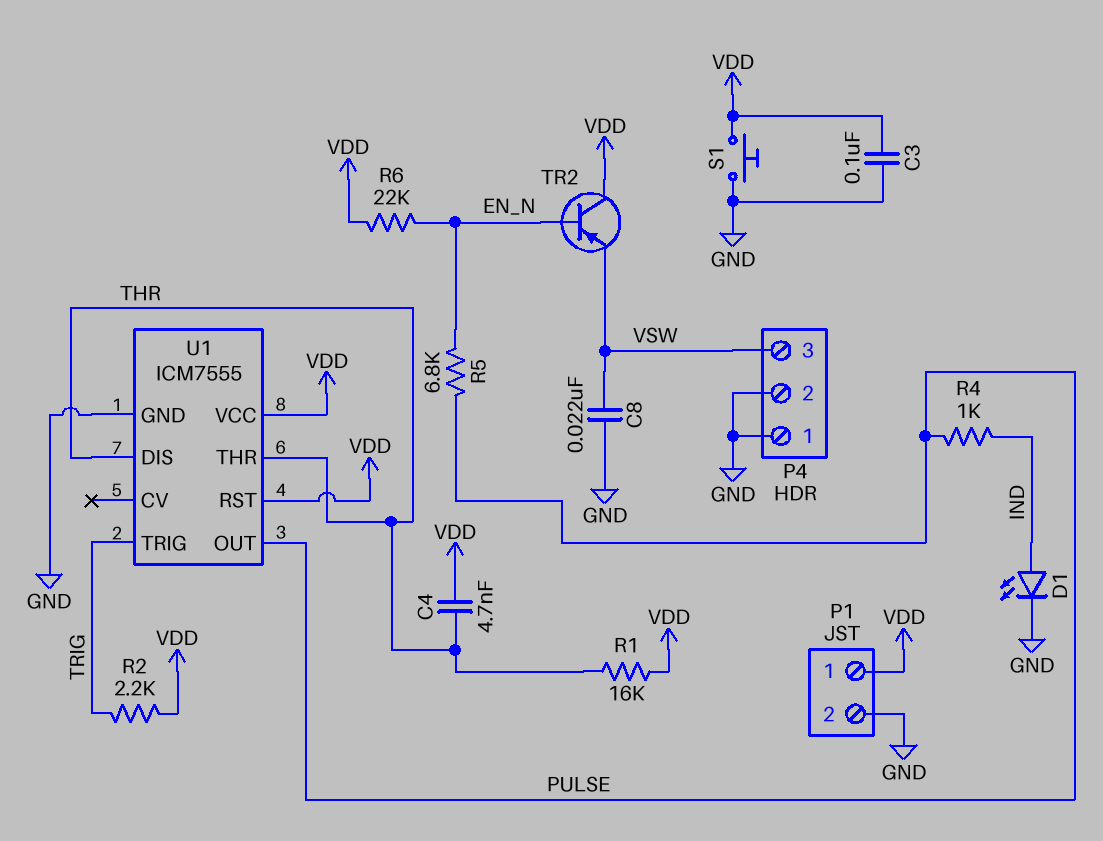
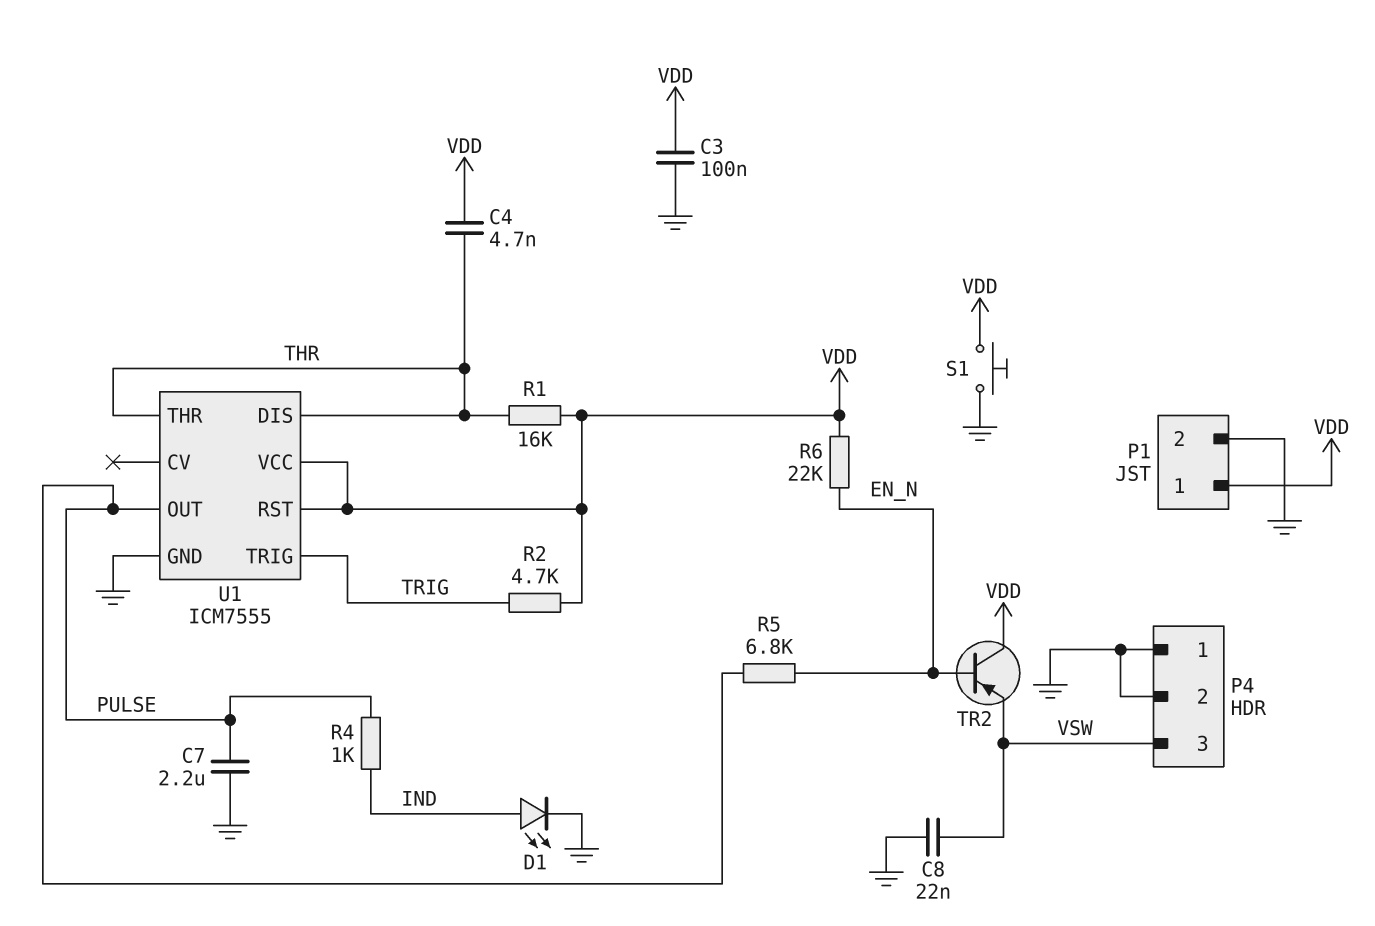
C7: none -> 2.2uF (GND, PULSE)
R2: 2.2k (TRIG, VDD) -> 4.7k (TRIG, VDD)

